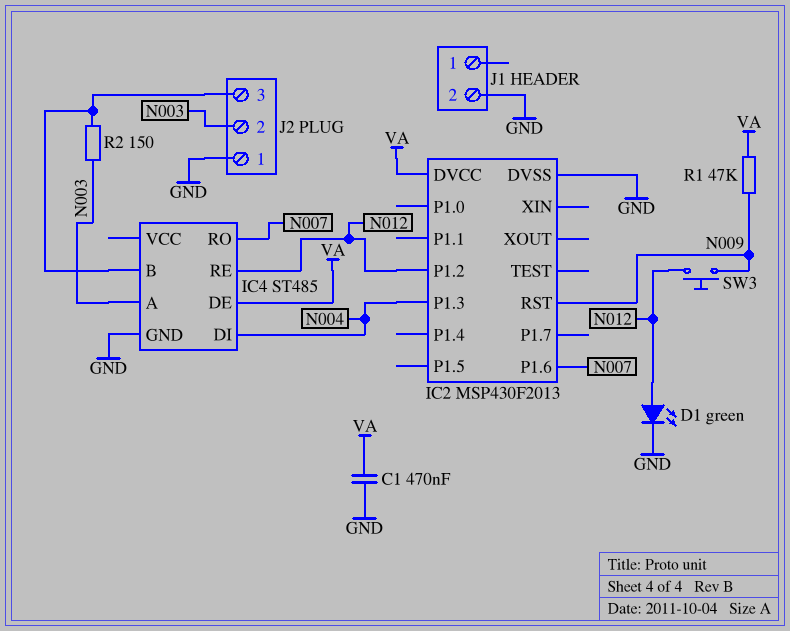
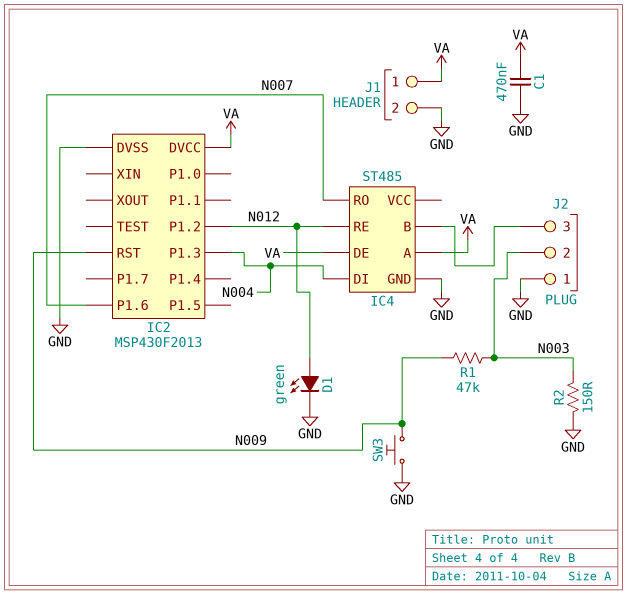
IC4 pin A: N003 -> VA
J1 pin 1: none -> VA
R1: 47k (N009, VA) -> 47k (N003, N009)
R2: 150 (IC4/B, N003) -> 150 (GND, N003)
SW3: button (N009, N012) -> button (GND, N009)

